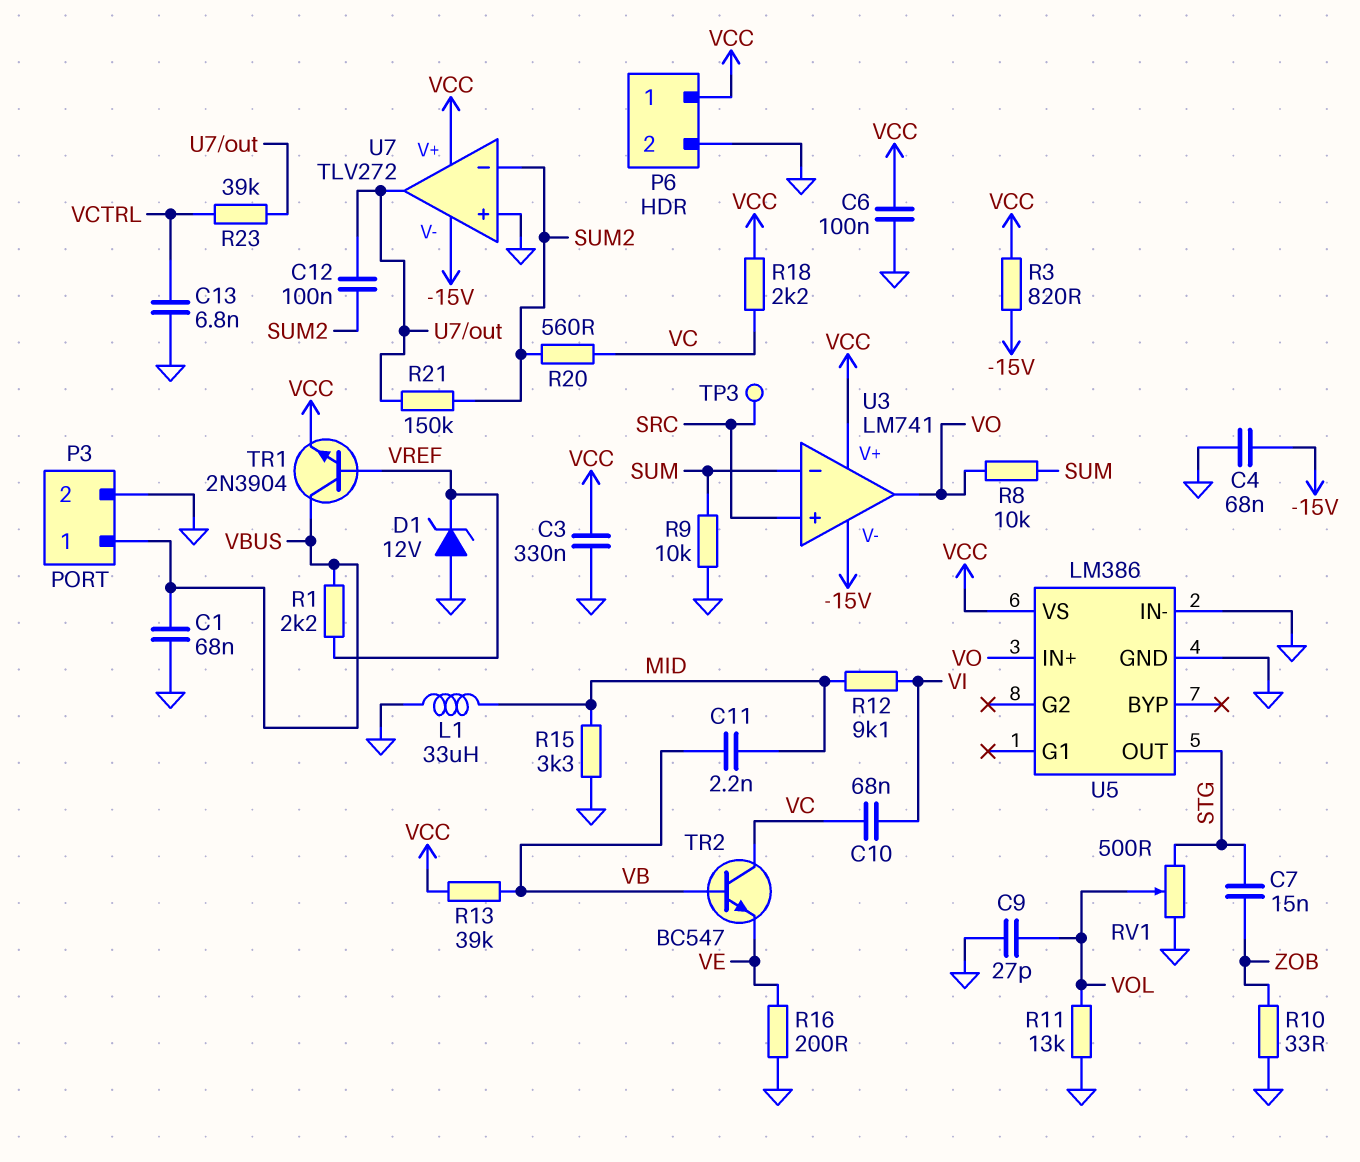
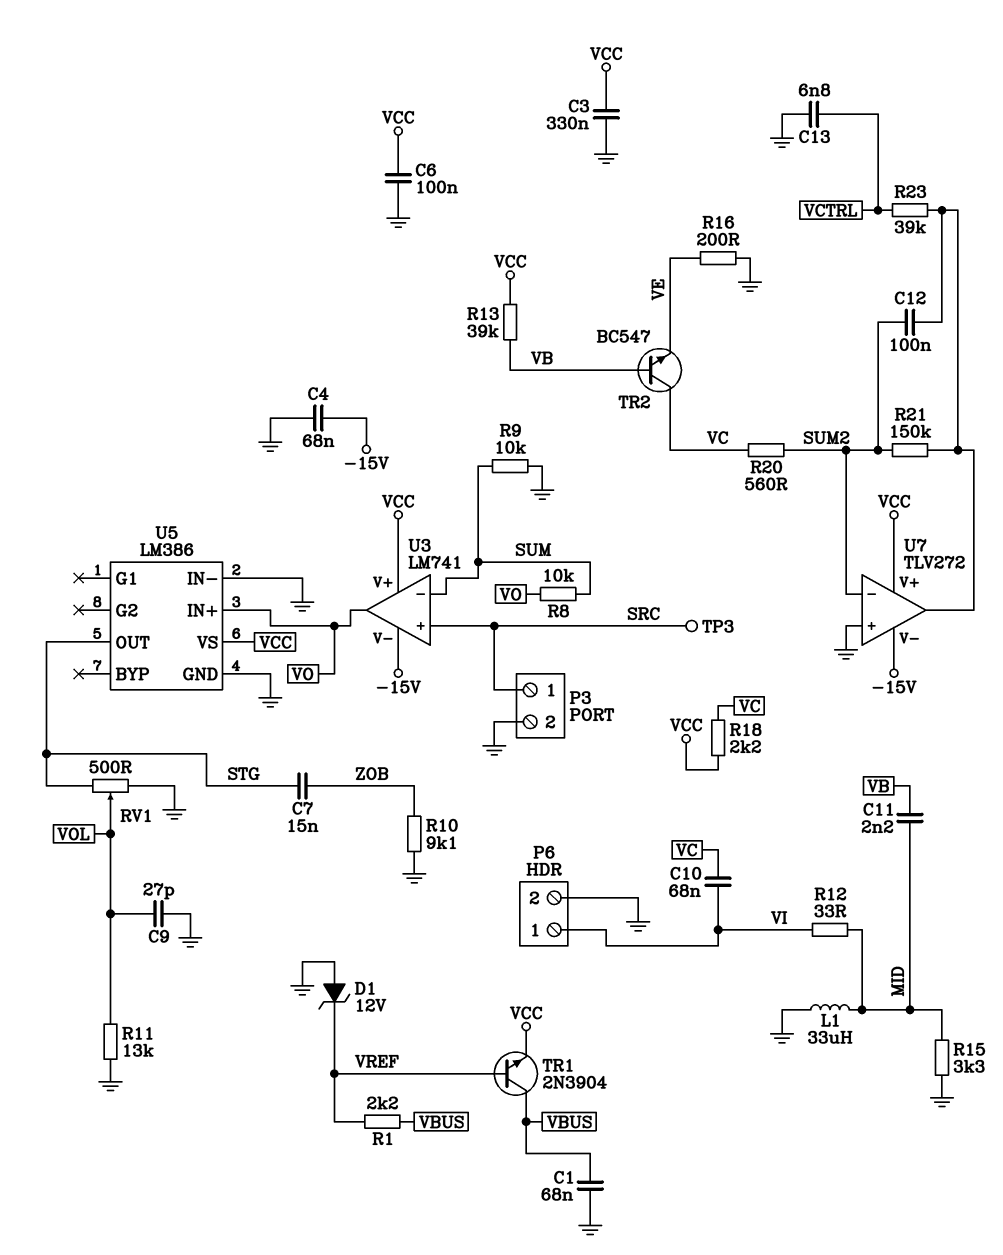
P3 pin 1: VBUS -> SRC
P6 pin 1: VCC -> VI
R3: 820 (-15V, VCC) -> none
R10: 33 (GND, ZOB) -> 9.1k (GND, ZOB)
R12: 9.1k (MID, VI) -> 33 (MID, VI)

